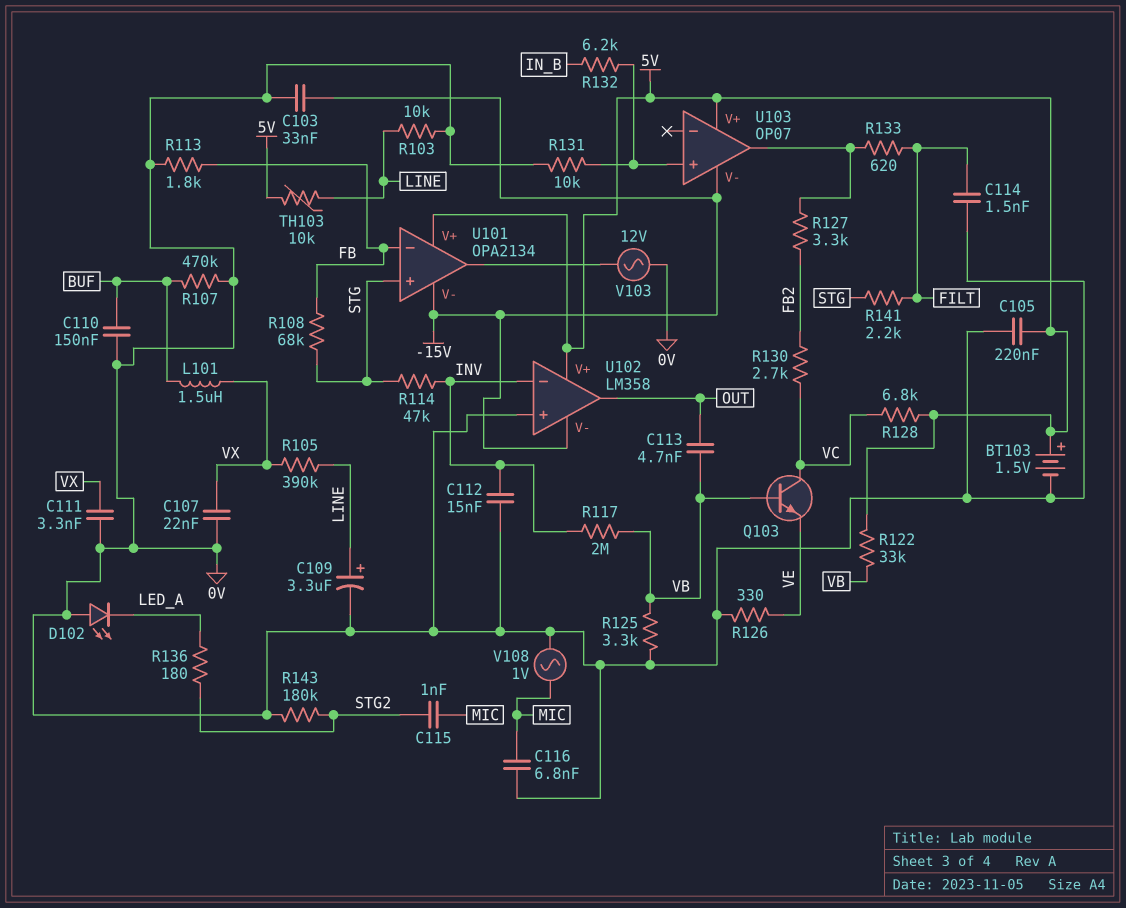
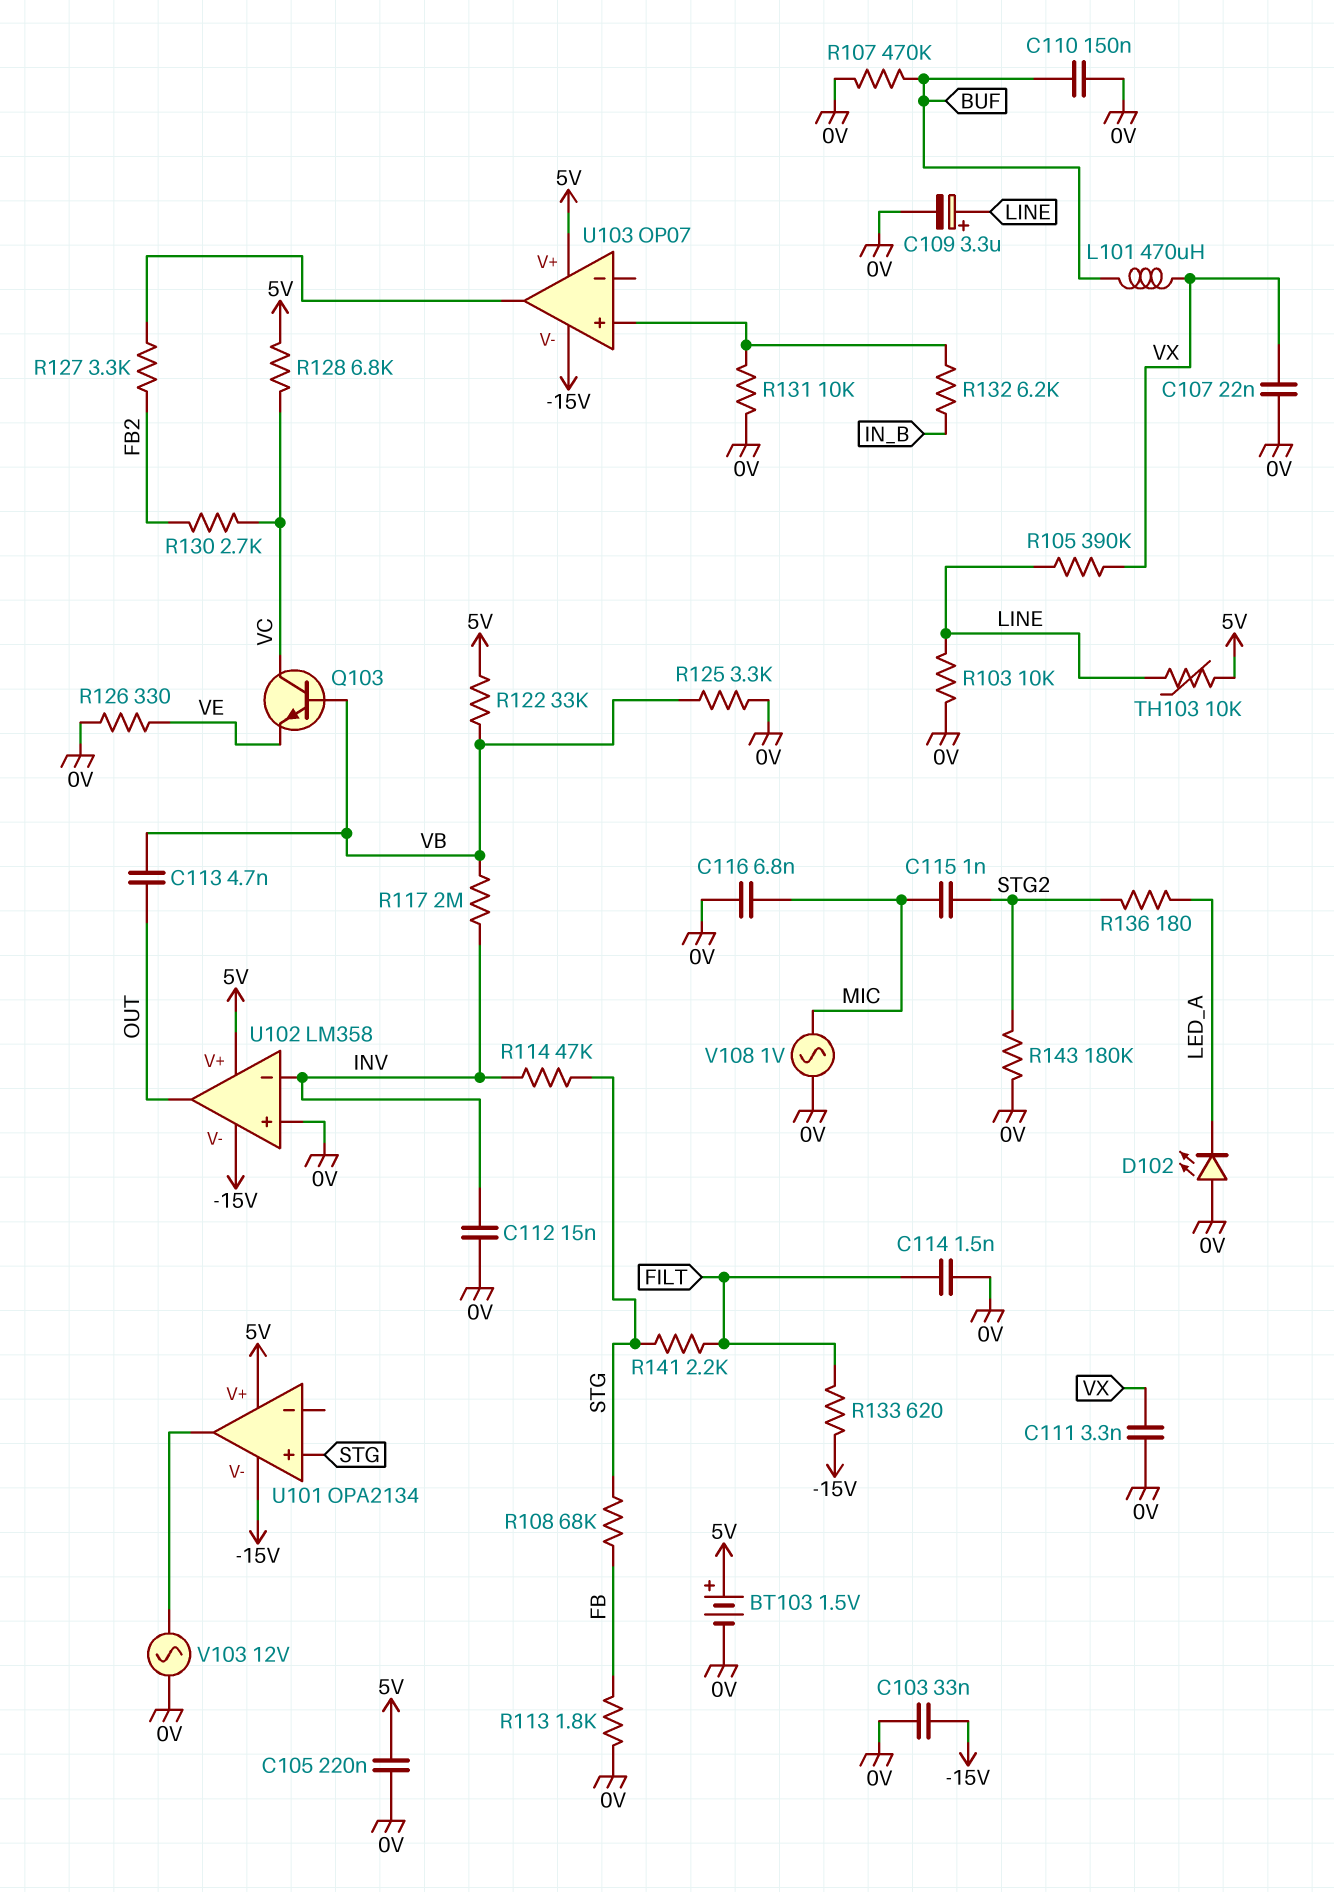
L101: 1.5uH (BUF, VX) -> 470uH (BUF, VX)
R133: 620 (FILT, U103/out) -> 620 (-15V, FILT)
U101 pin in-: FB -> none

